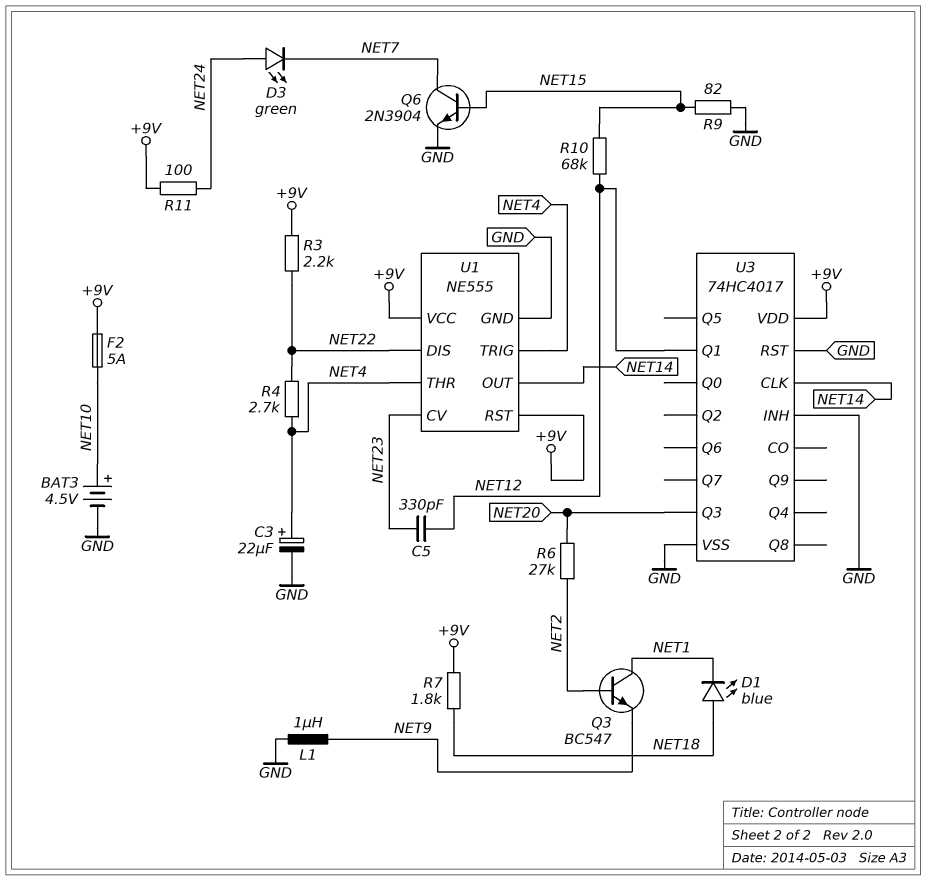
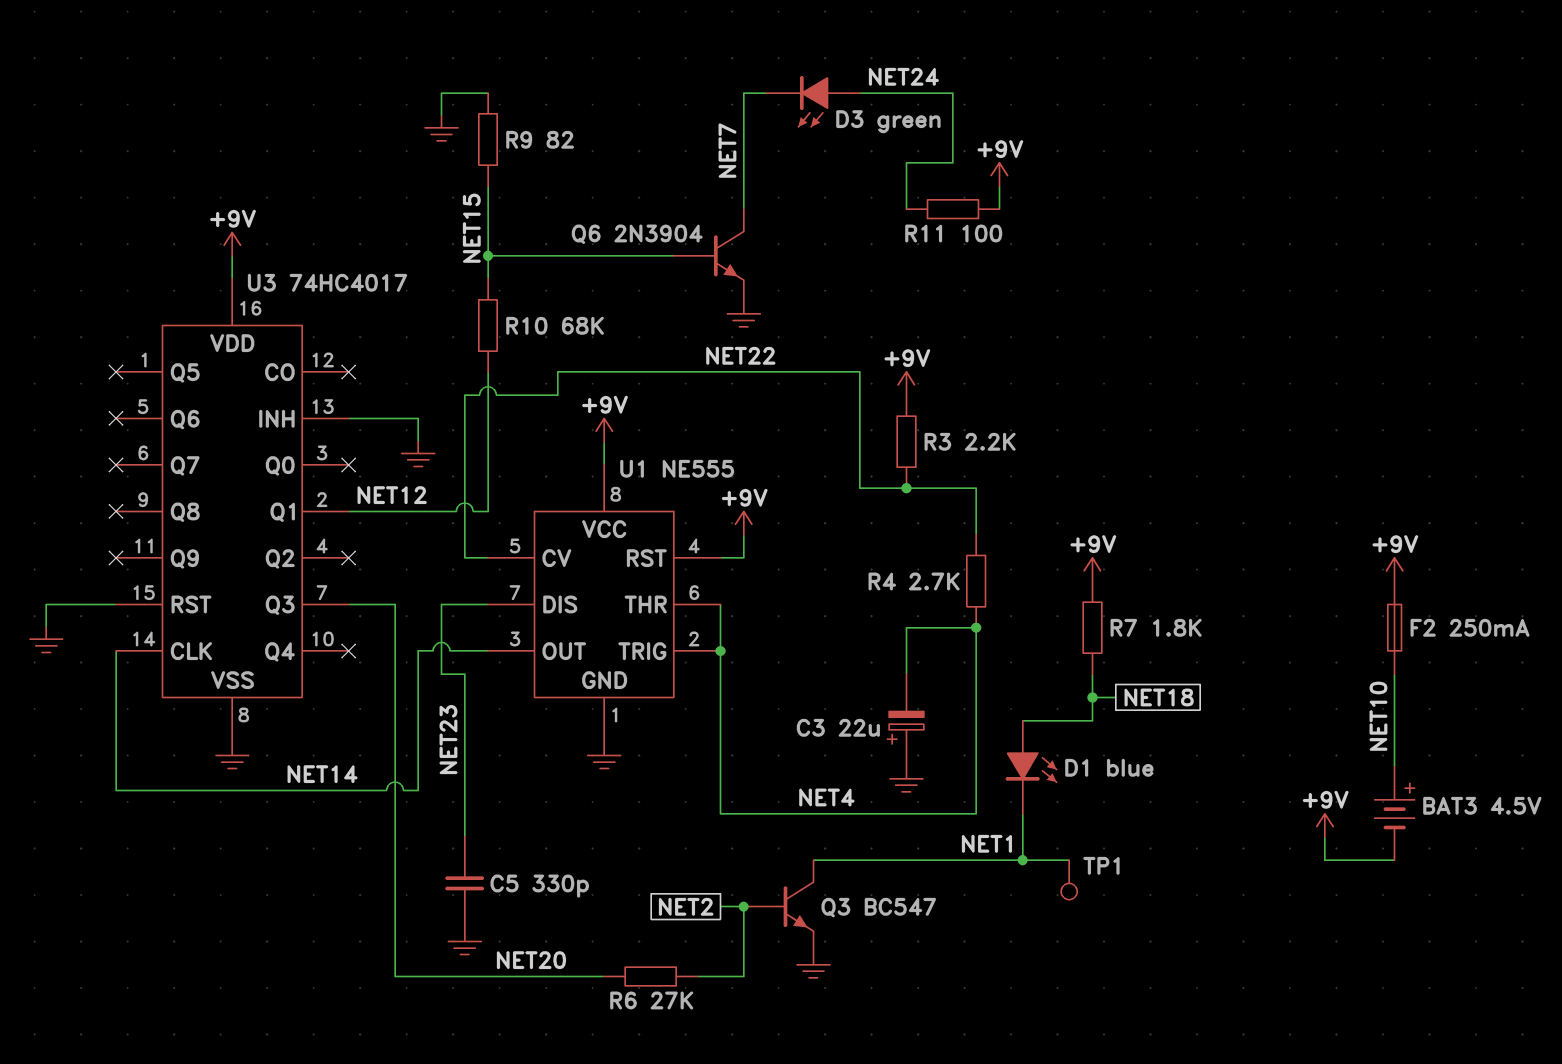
BAT3: 4.5V (plus NET10, minus GND) -> 4.5V (plus NET10, minus +9V)
C3: 22uF (plus NET4, minus GND) -> 22uF (plus GND, minus NET4)
C5: 330pF (NET12, NET23) -> 330pF (GND, NET23)
F2: 5A (+9V, NET10) -> 250mA (+9V, NET10)
L1: 1uH (GND, NET9) -> none
Q3: NPN BC547 (B NET2, C NET1, E NET9) -> NPN BC547 (B NET2, C NET1, E GND)
TP1: none -> test point (NET1)
U1 pin CV: NET23 -> NET22
U1 pin DIS: NET22 -> NET23

